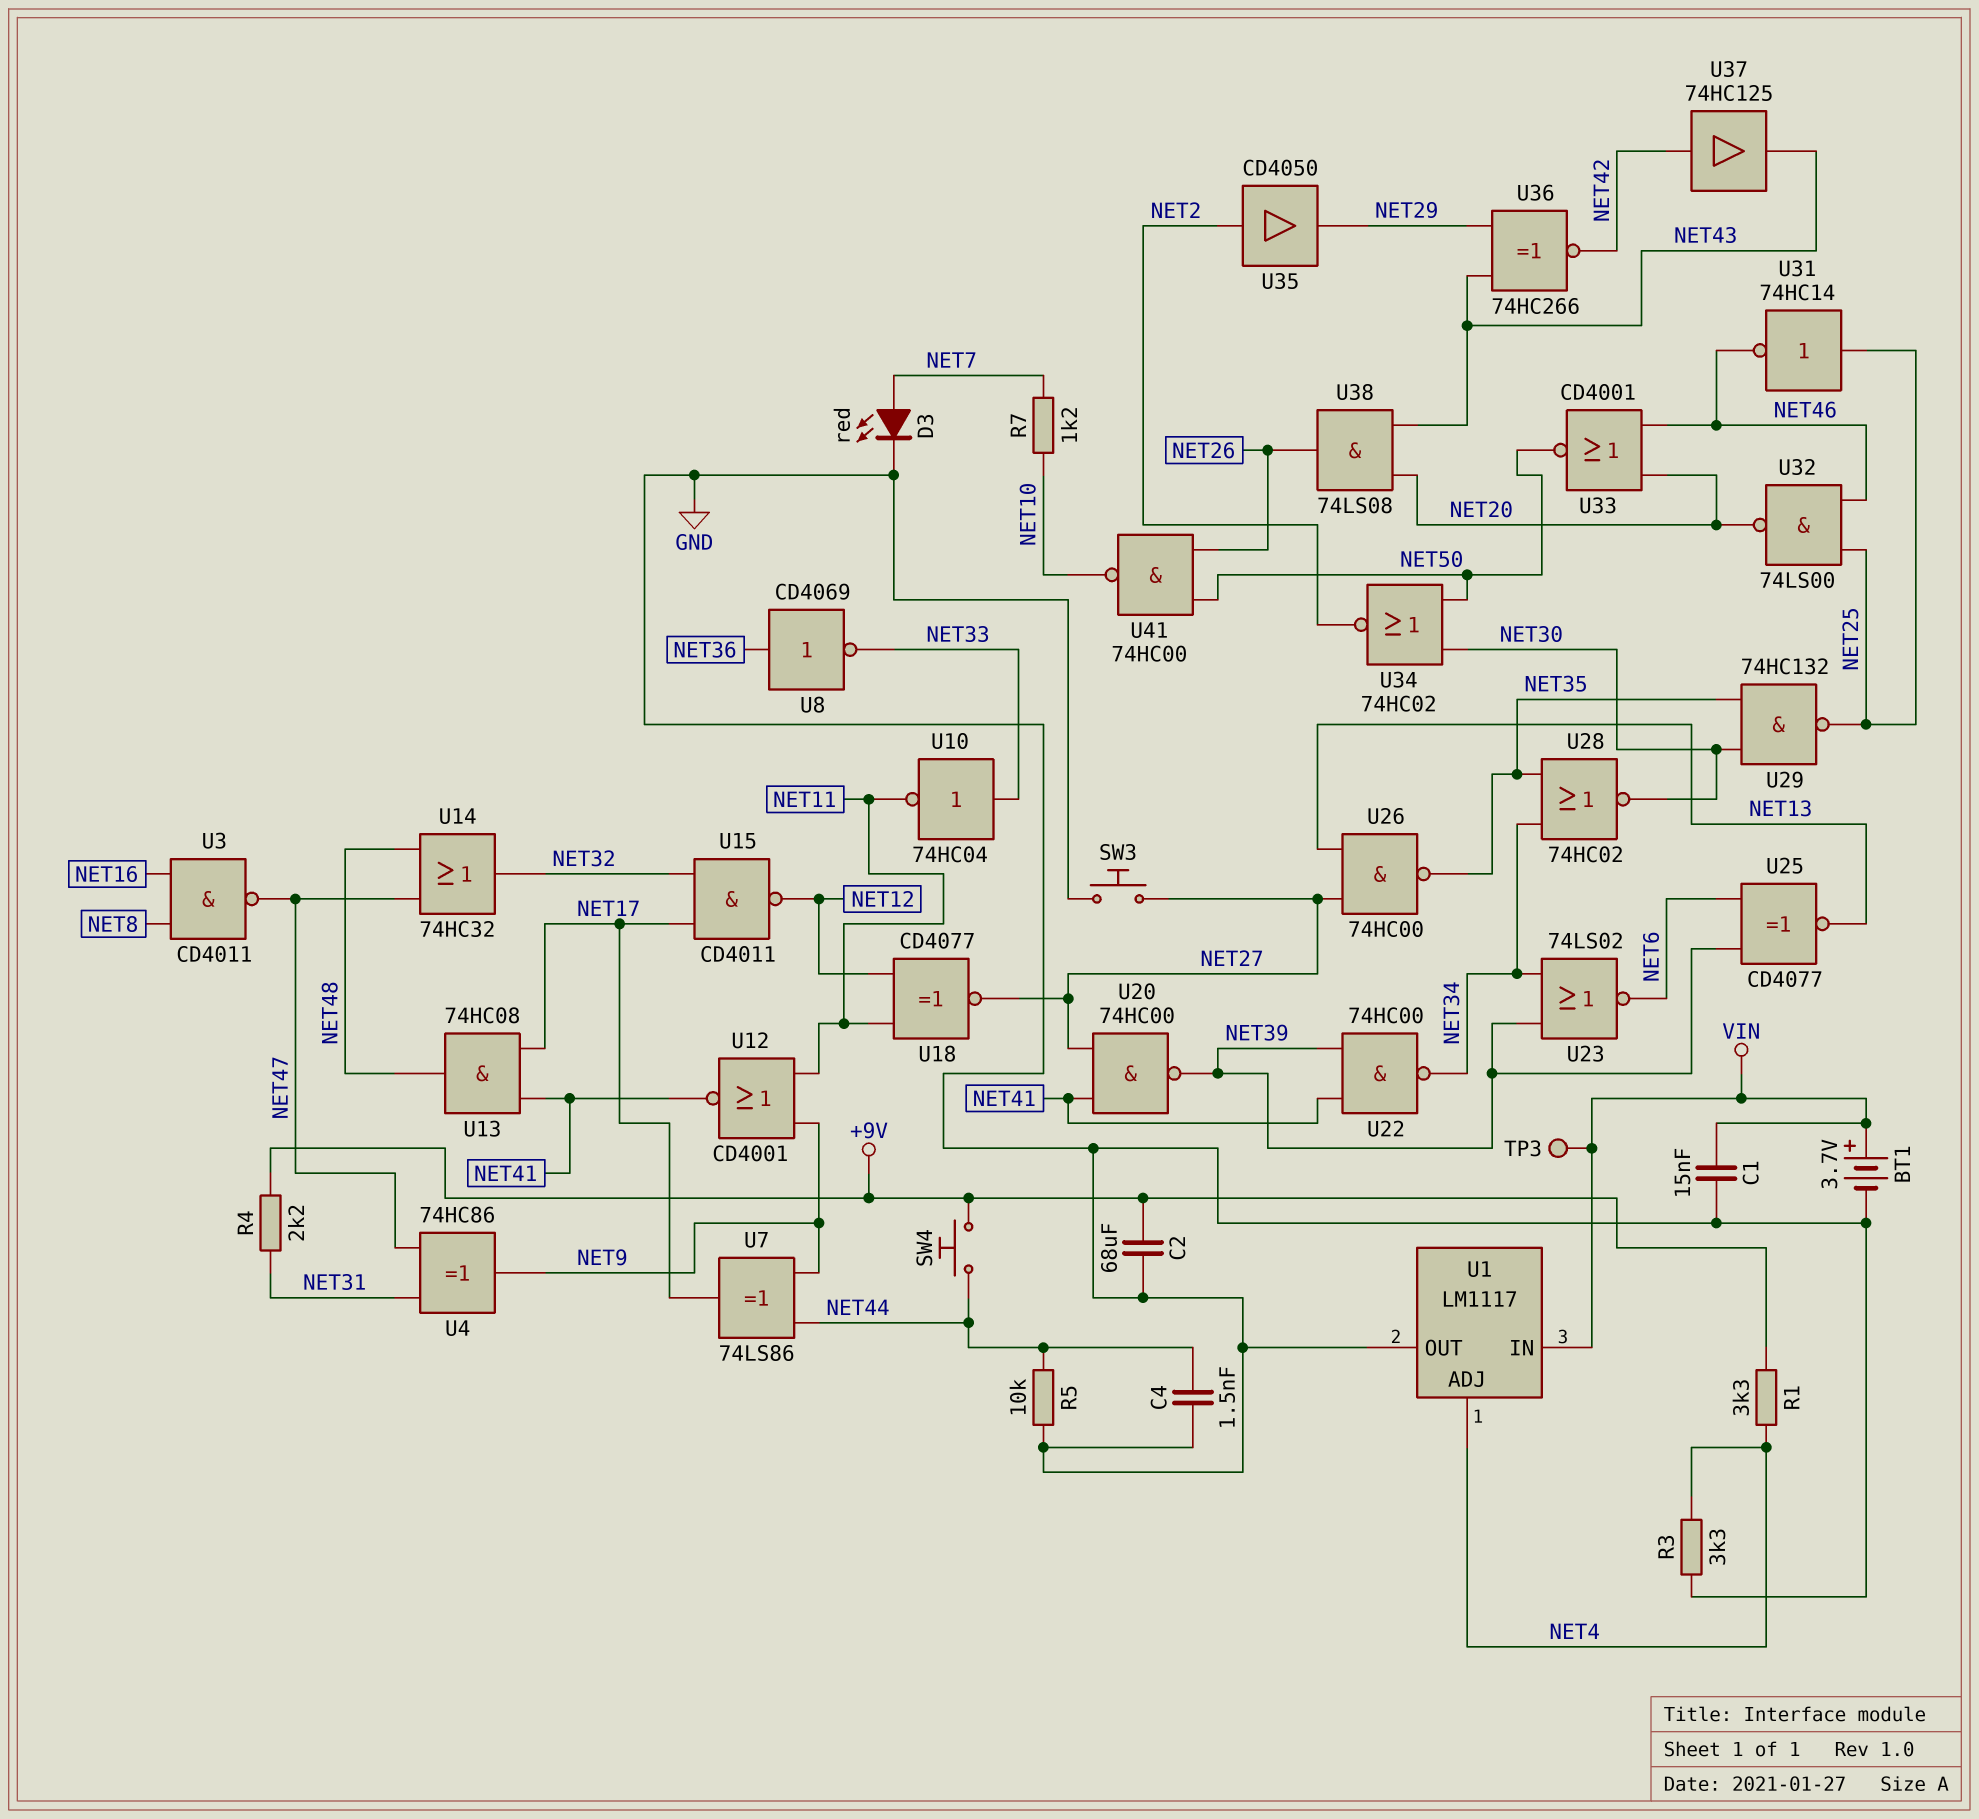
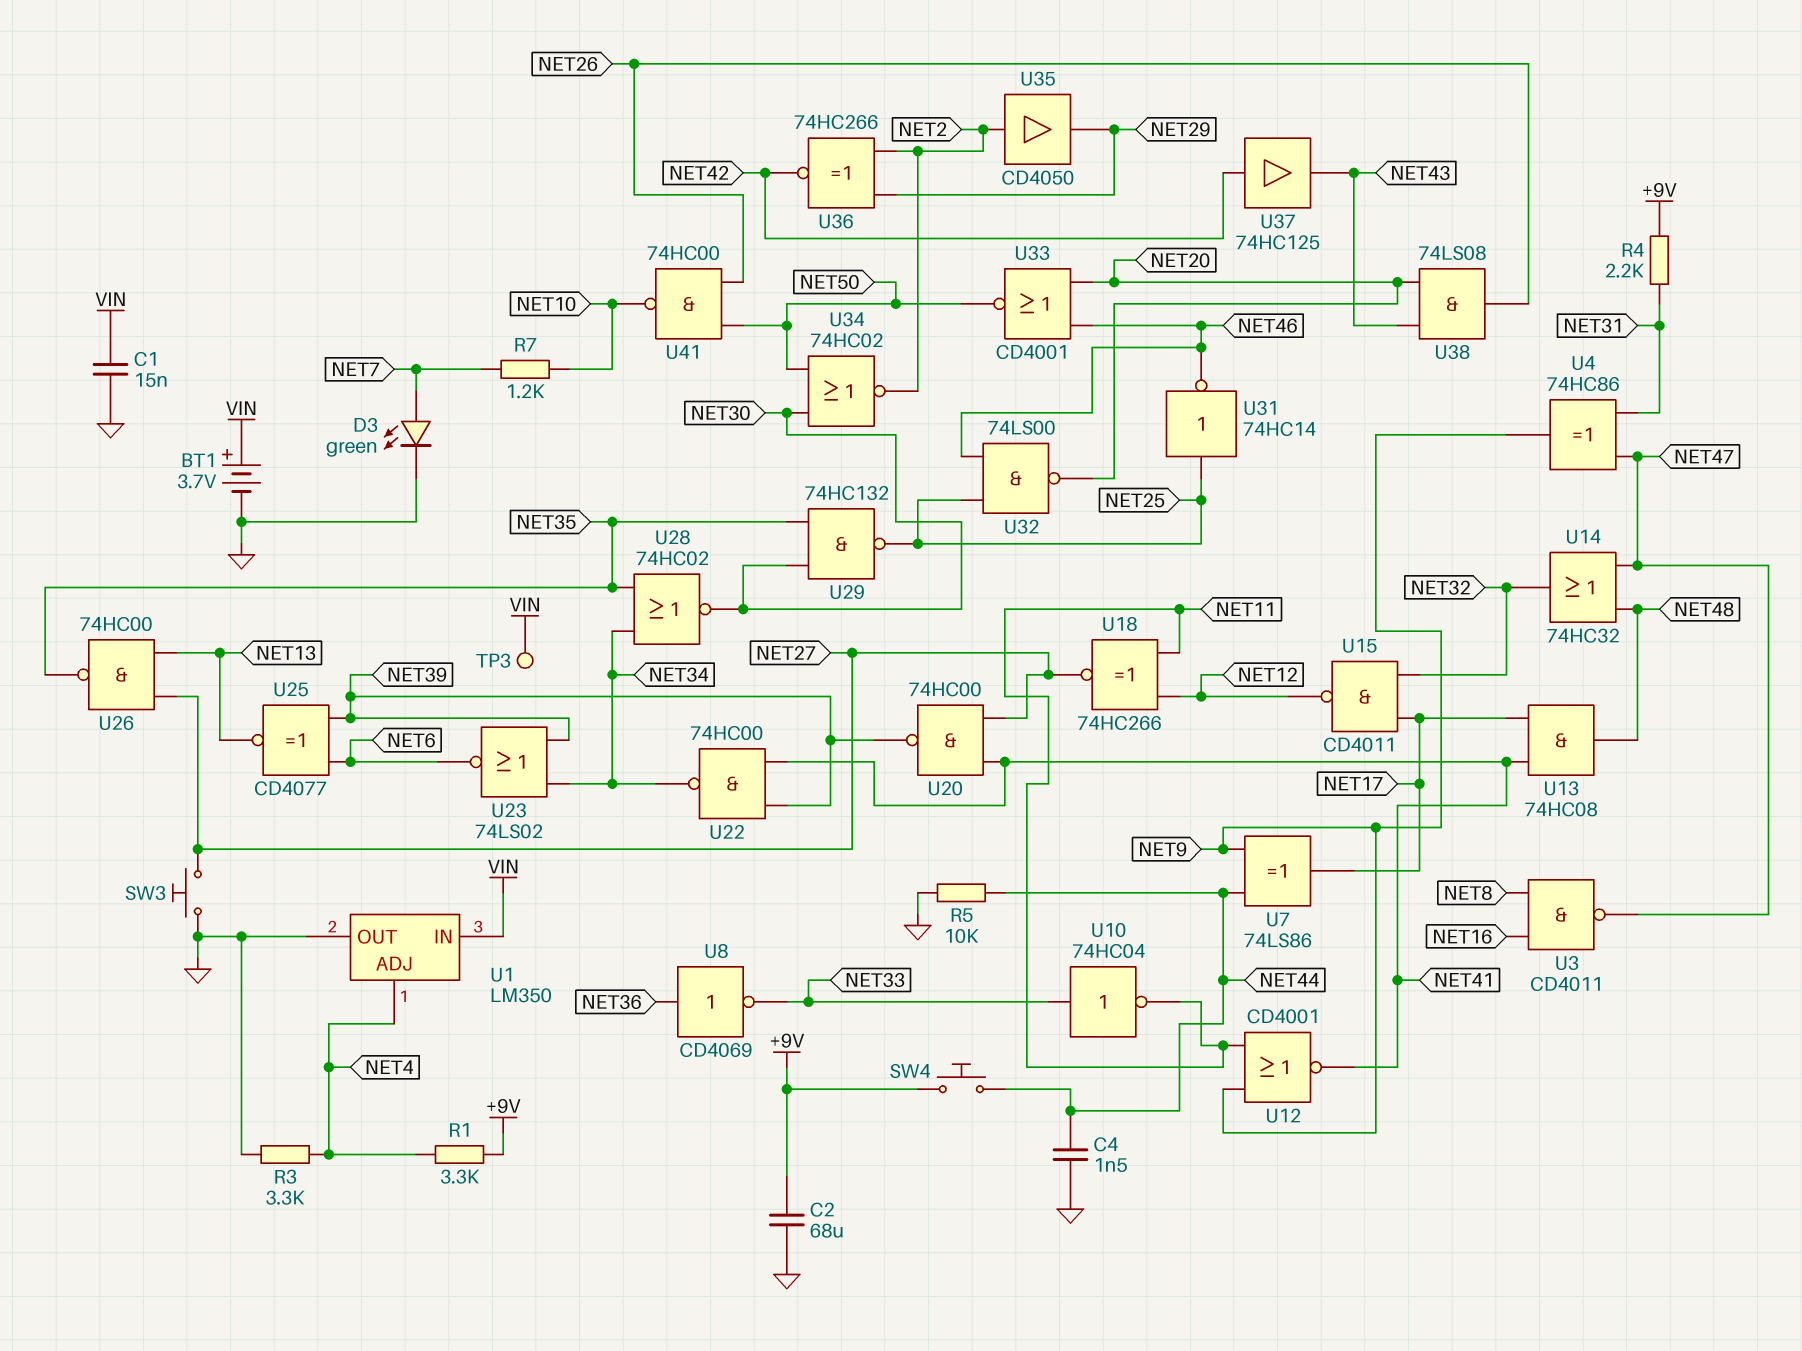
D3: LED red (A NET7, K GND) -> LED green (A NET7, K GND)
U1: LM1117 -> LM350
U18: XNOR CD4077 (in NET11, in NET12, out NET27) -> XNOR 74HC266 (in NET11, in NET12, out NET27)
U36: XNOR 74HC266 (in NET29, in NET43, out NET42) -> XNOR 74HC266 (in NET2, in NET29, out NET42)

